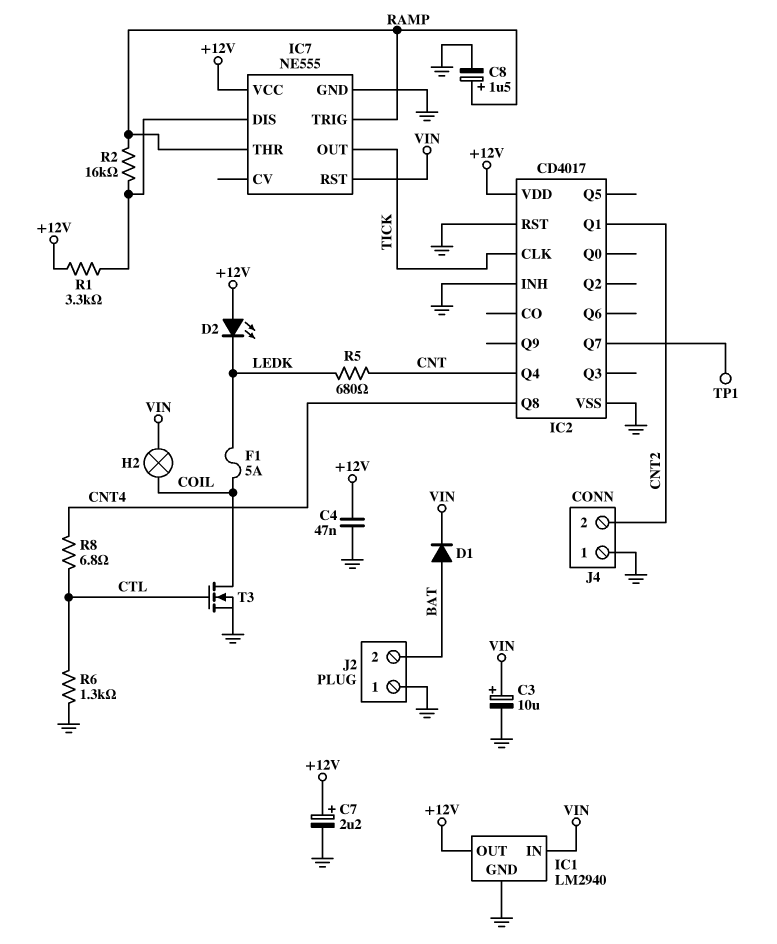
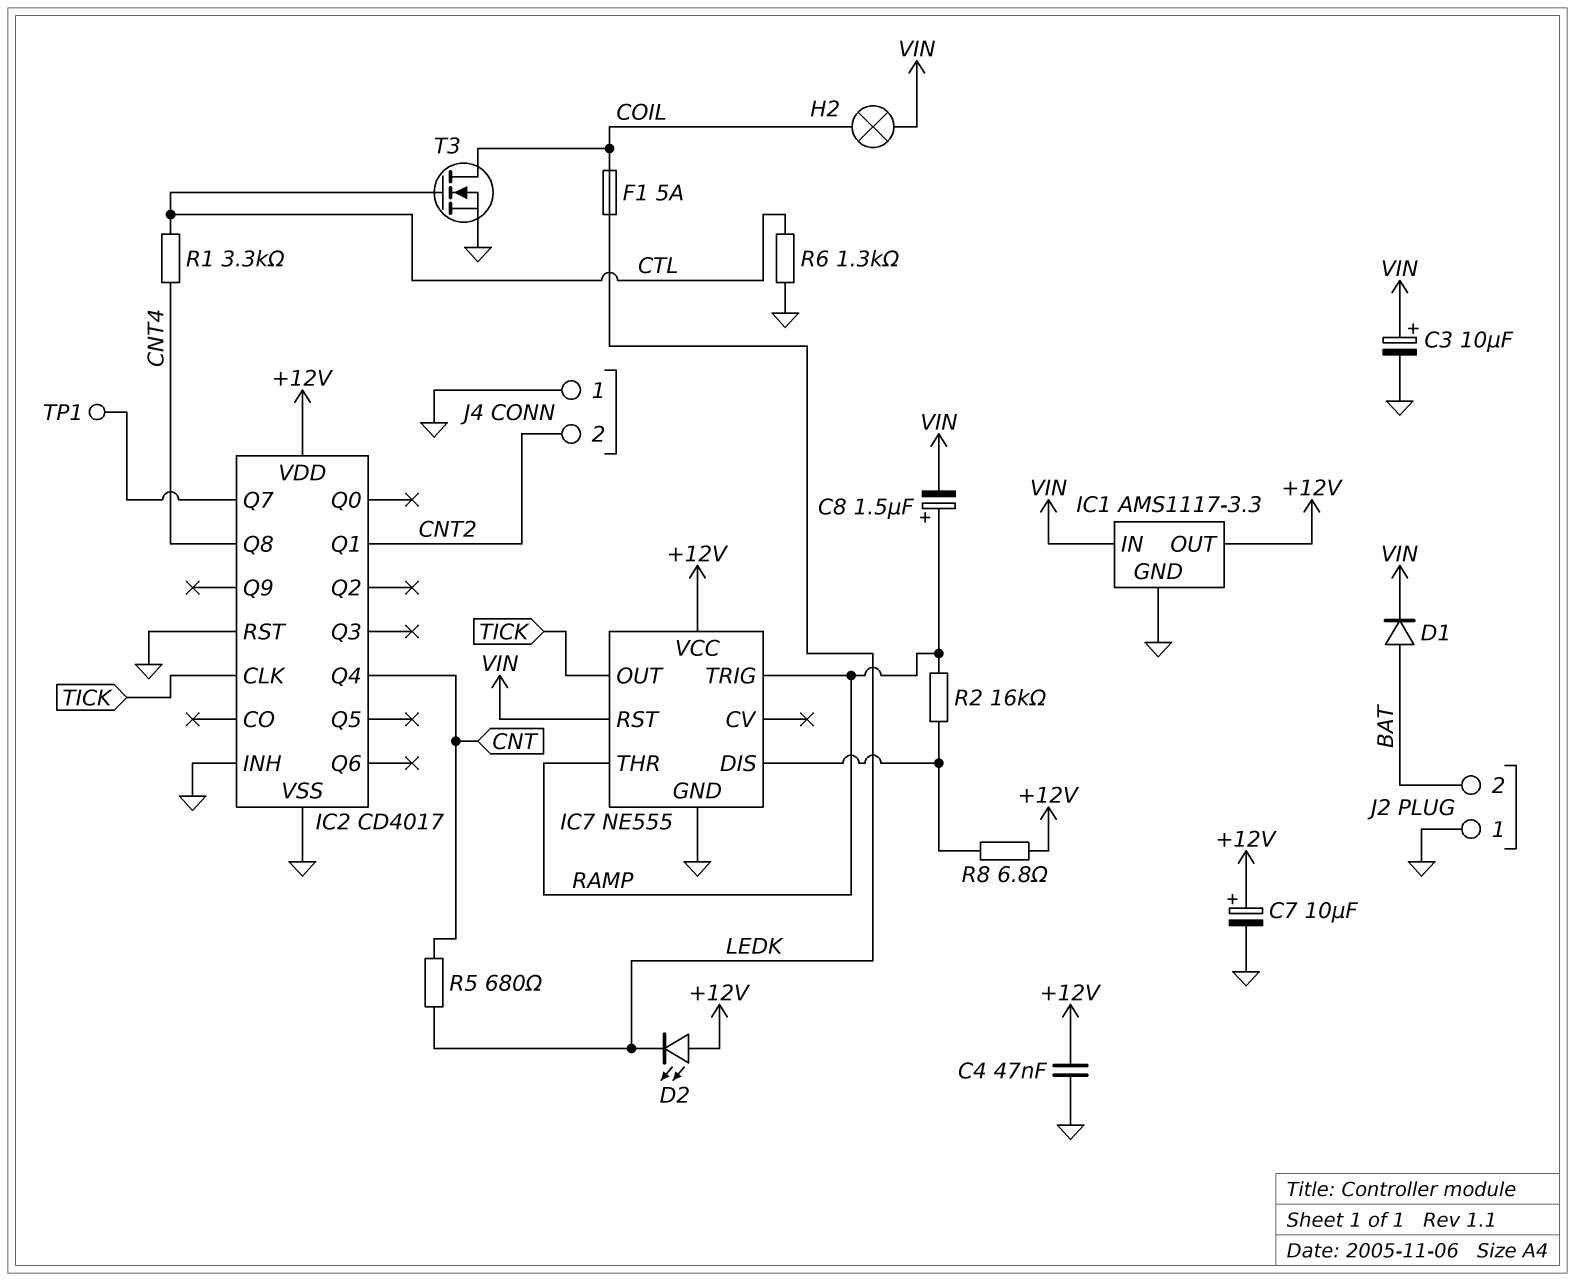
C7: 2.2uF (plus +12V, minus GND) -> 10uF (plus +12V, minus GND)
C8: 1.5uF (plus RAMP, minus GND) -> 1.5uF (plus RAMP, minus VIN)
IC1: LM2940 -> AMS1117-3.3
R1: 3.3k (+12V, IC7/DIS) -> 3.3k (CNT4, CTL)
R8: 6.8 (CNT4, CTL) -> 6.8 (+12V, IC7/DIS)

